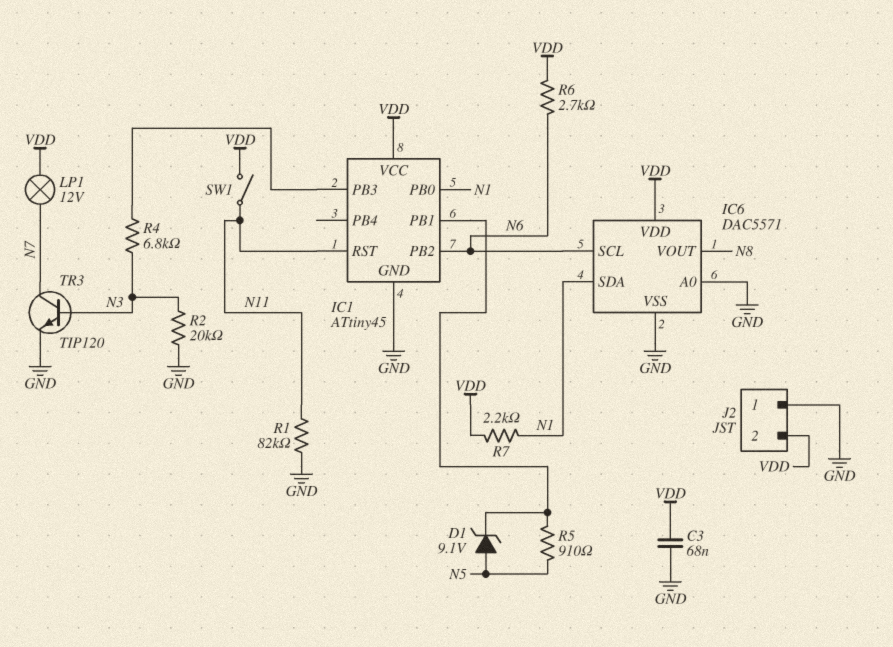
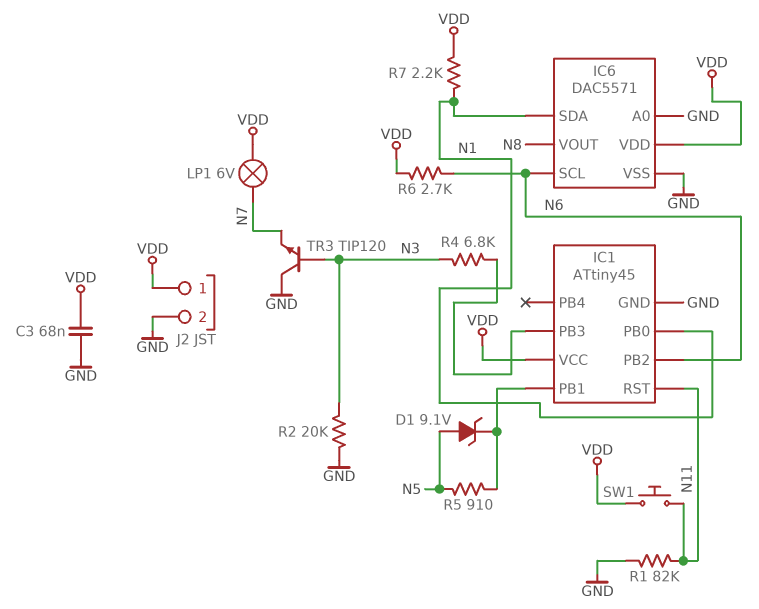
J2 pin 1: GND -> VDD
J2 pin 2: VDD -> GND
LP1: lamp 12V (N7, VDD) -> lamp 6V (N7, VDD)
SW1: switch (N11, VDD) -> button (N11, VDD)
TR3: NPN TIP120 (B N3, C N7, E GND) -> NPN TIP120 (B N3, C GND, E N7)

